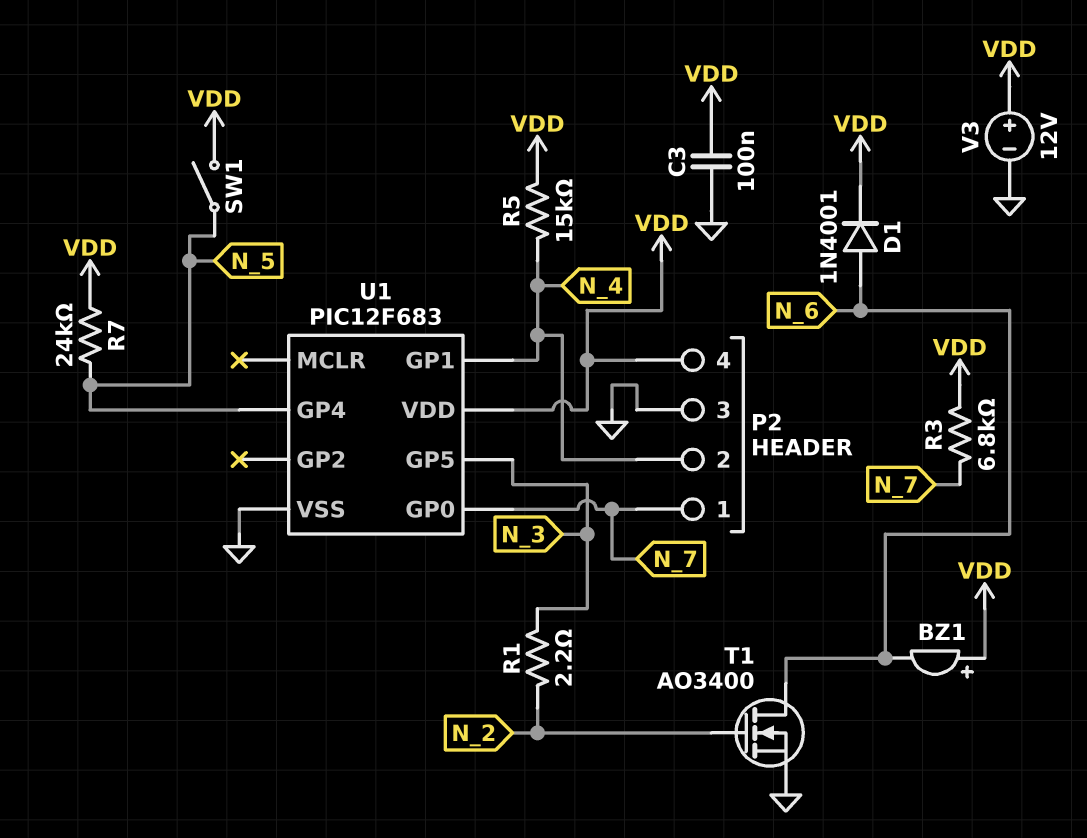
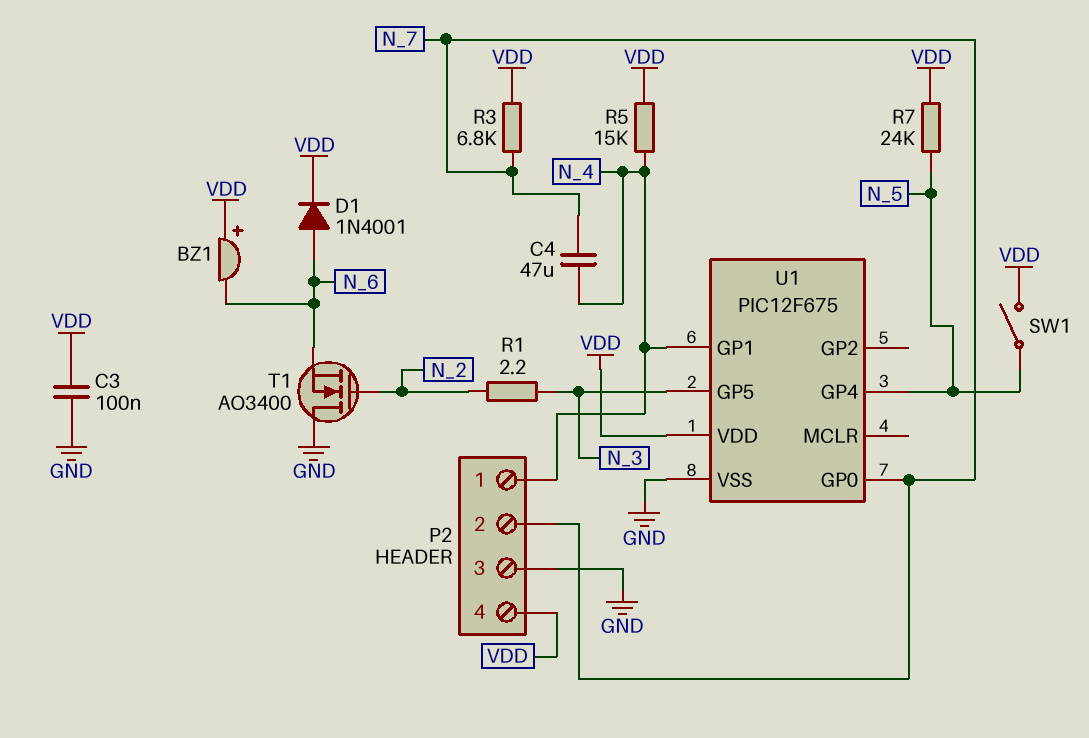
C4: none -> 47uF (N_4, N_7)
P2 pin 1: N_7 -> N_4
P2 pin 2: N_4 -> N_7
T1: NMOS AO3400 (G N_2, D N_6, S GND) -> NMOS AO3400 (G N_2, D GND, S N_6)
U1: PIC12F683 -> PIC12F675
V3: 12V (plus VDD, minus GND) -> none

